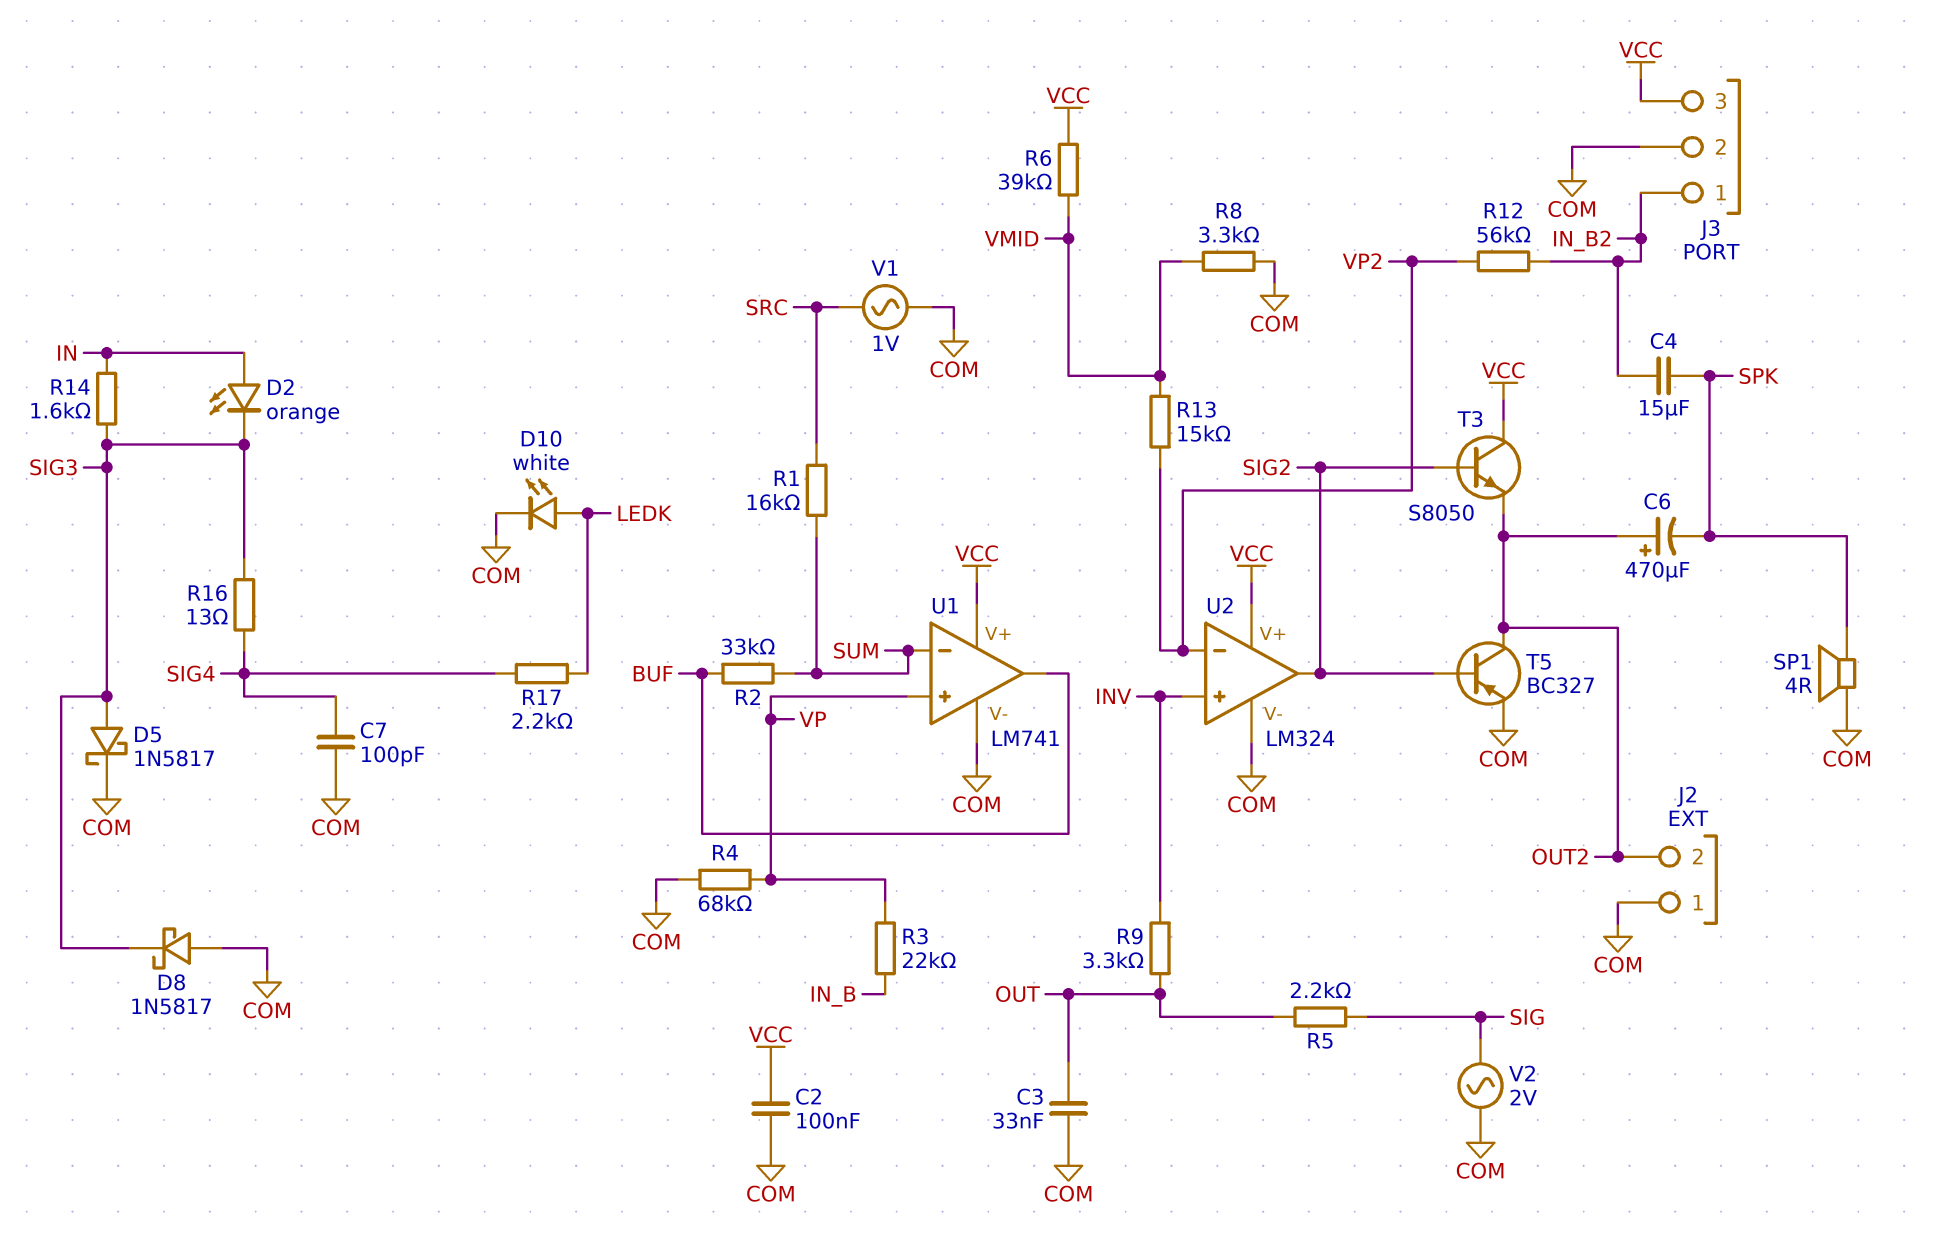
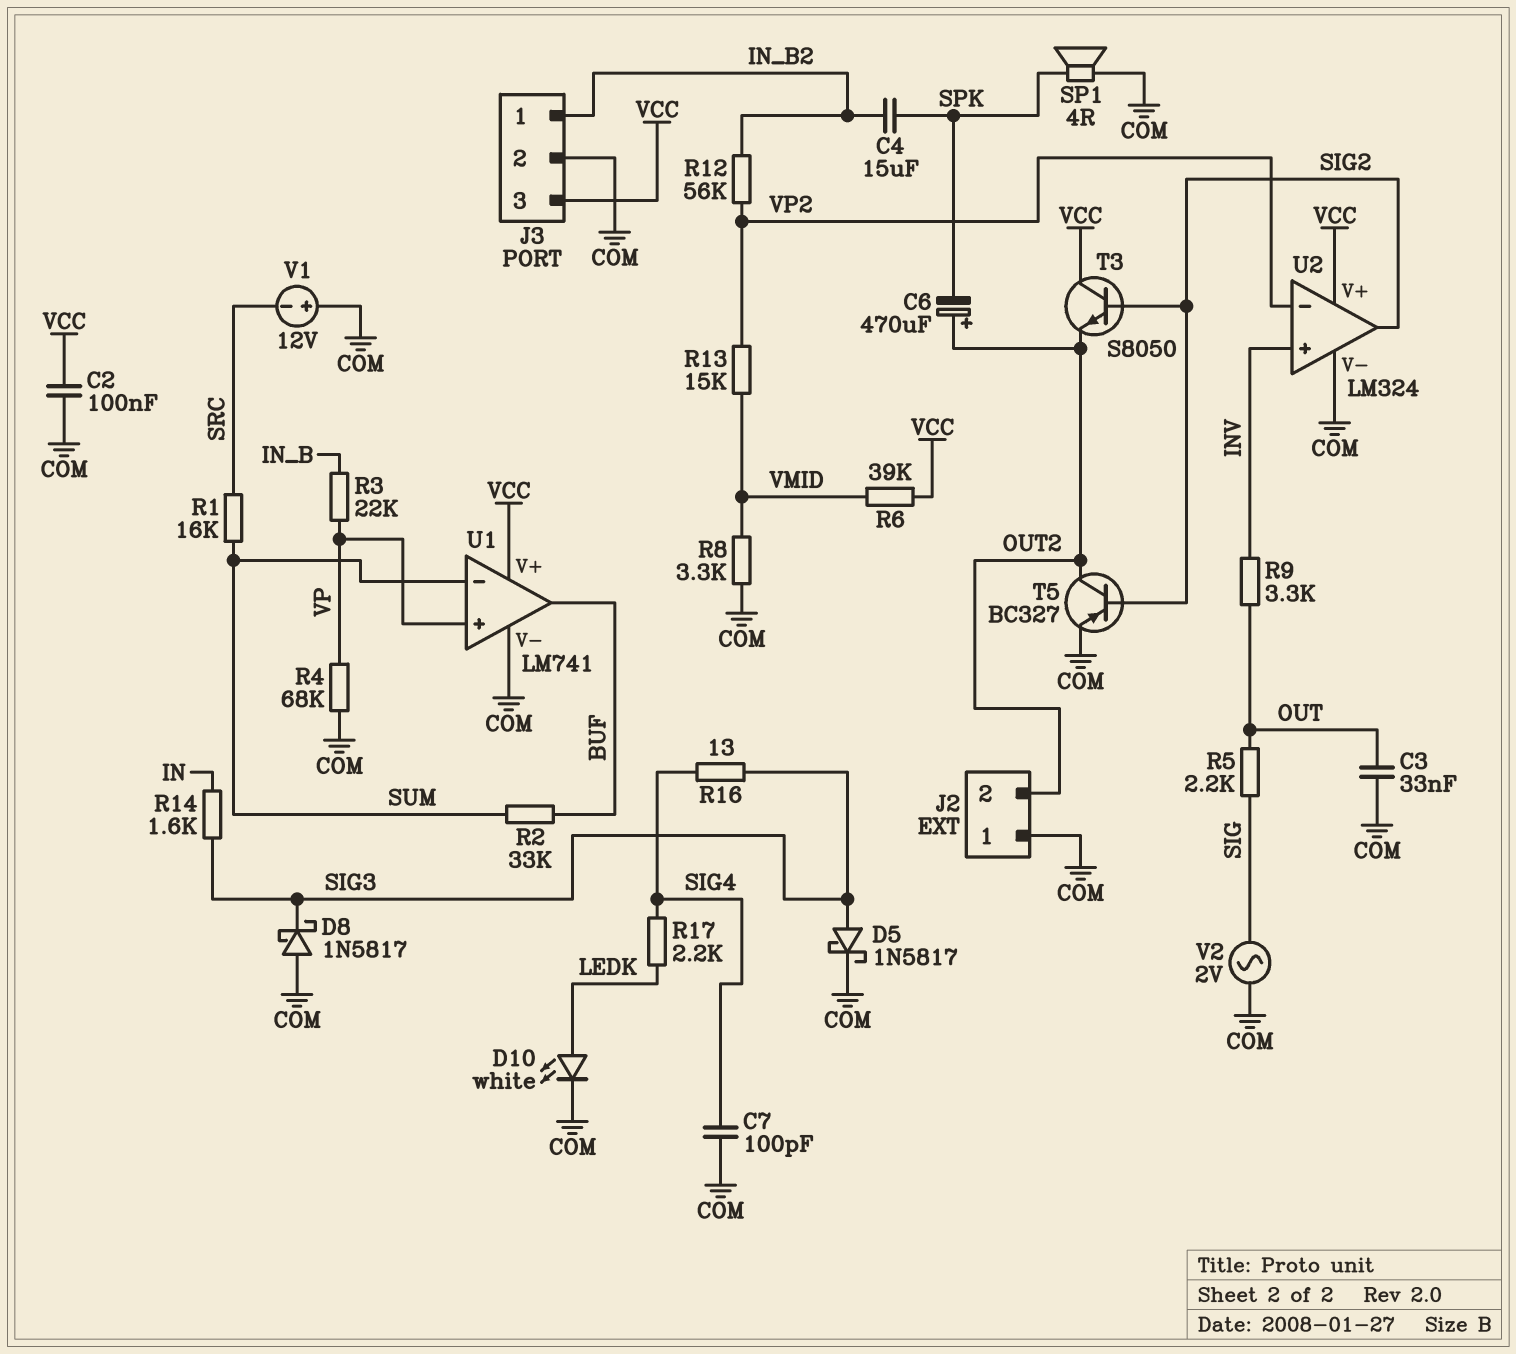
D2: LED orange (A IN, K SIG3) -> none
V1: AC 1V (COM, SRC) -> 12V (plus COM, minus SRC)

